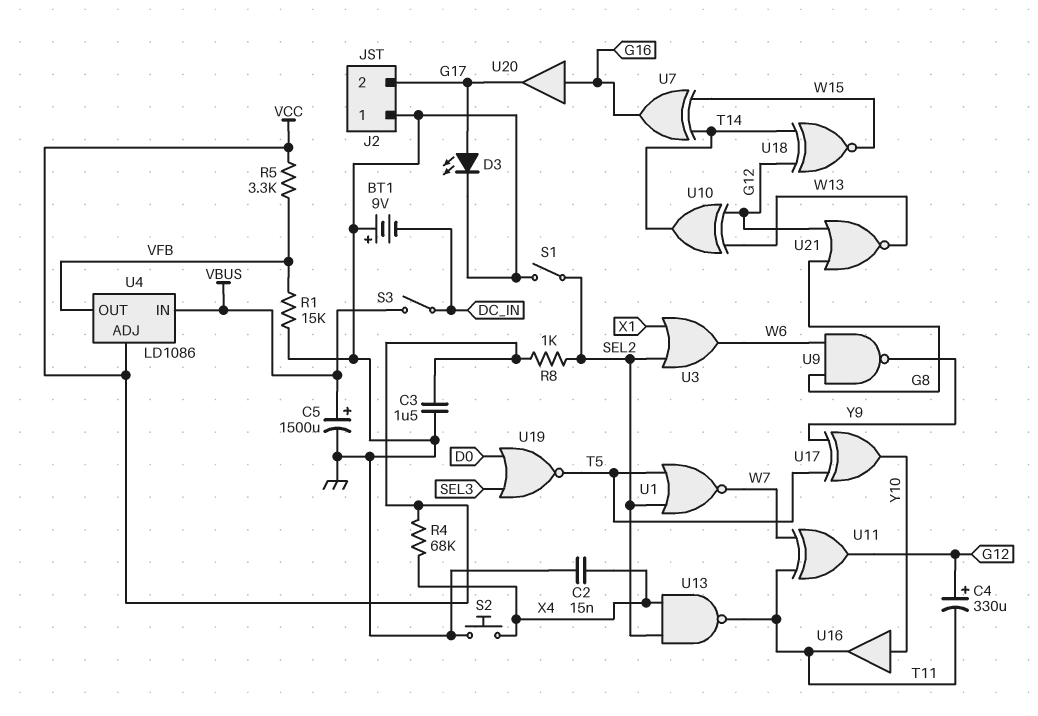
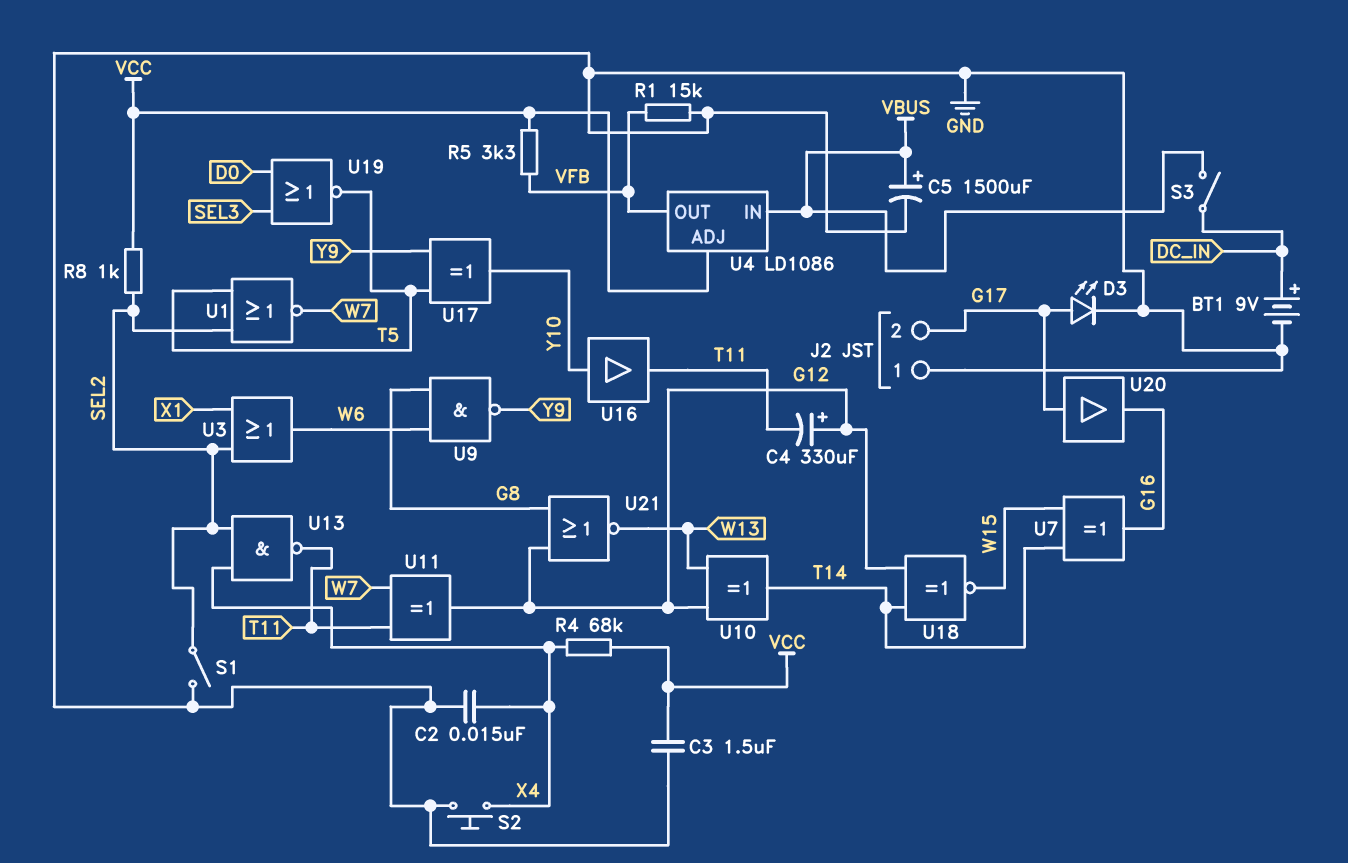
BT1: 9V (plus GND, minus DC_IN) -> 9V (plus DC_IN, minus GND)
U20: buffer (in G16, out G17) -> buffer (in G17, out G16)

